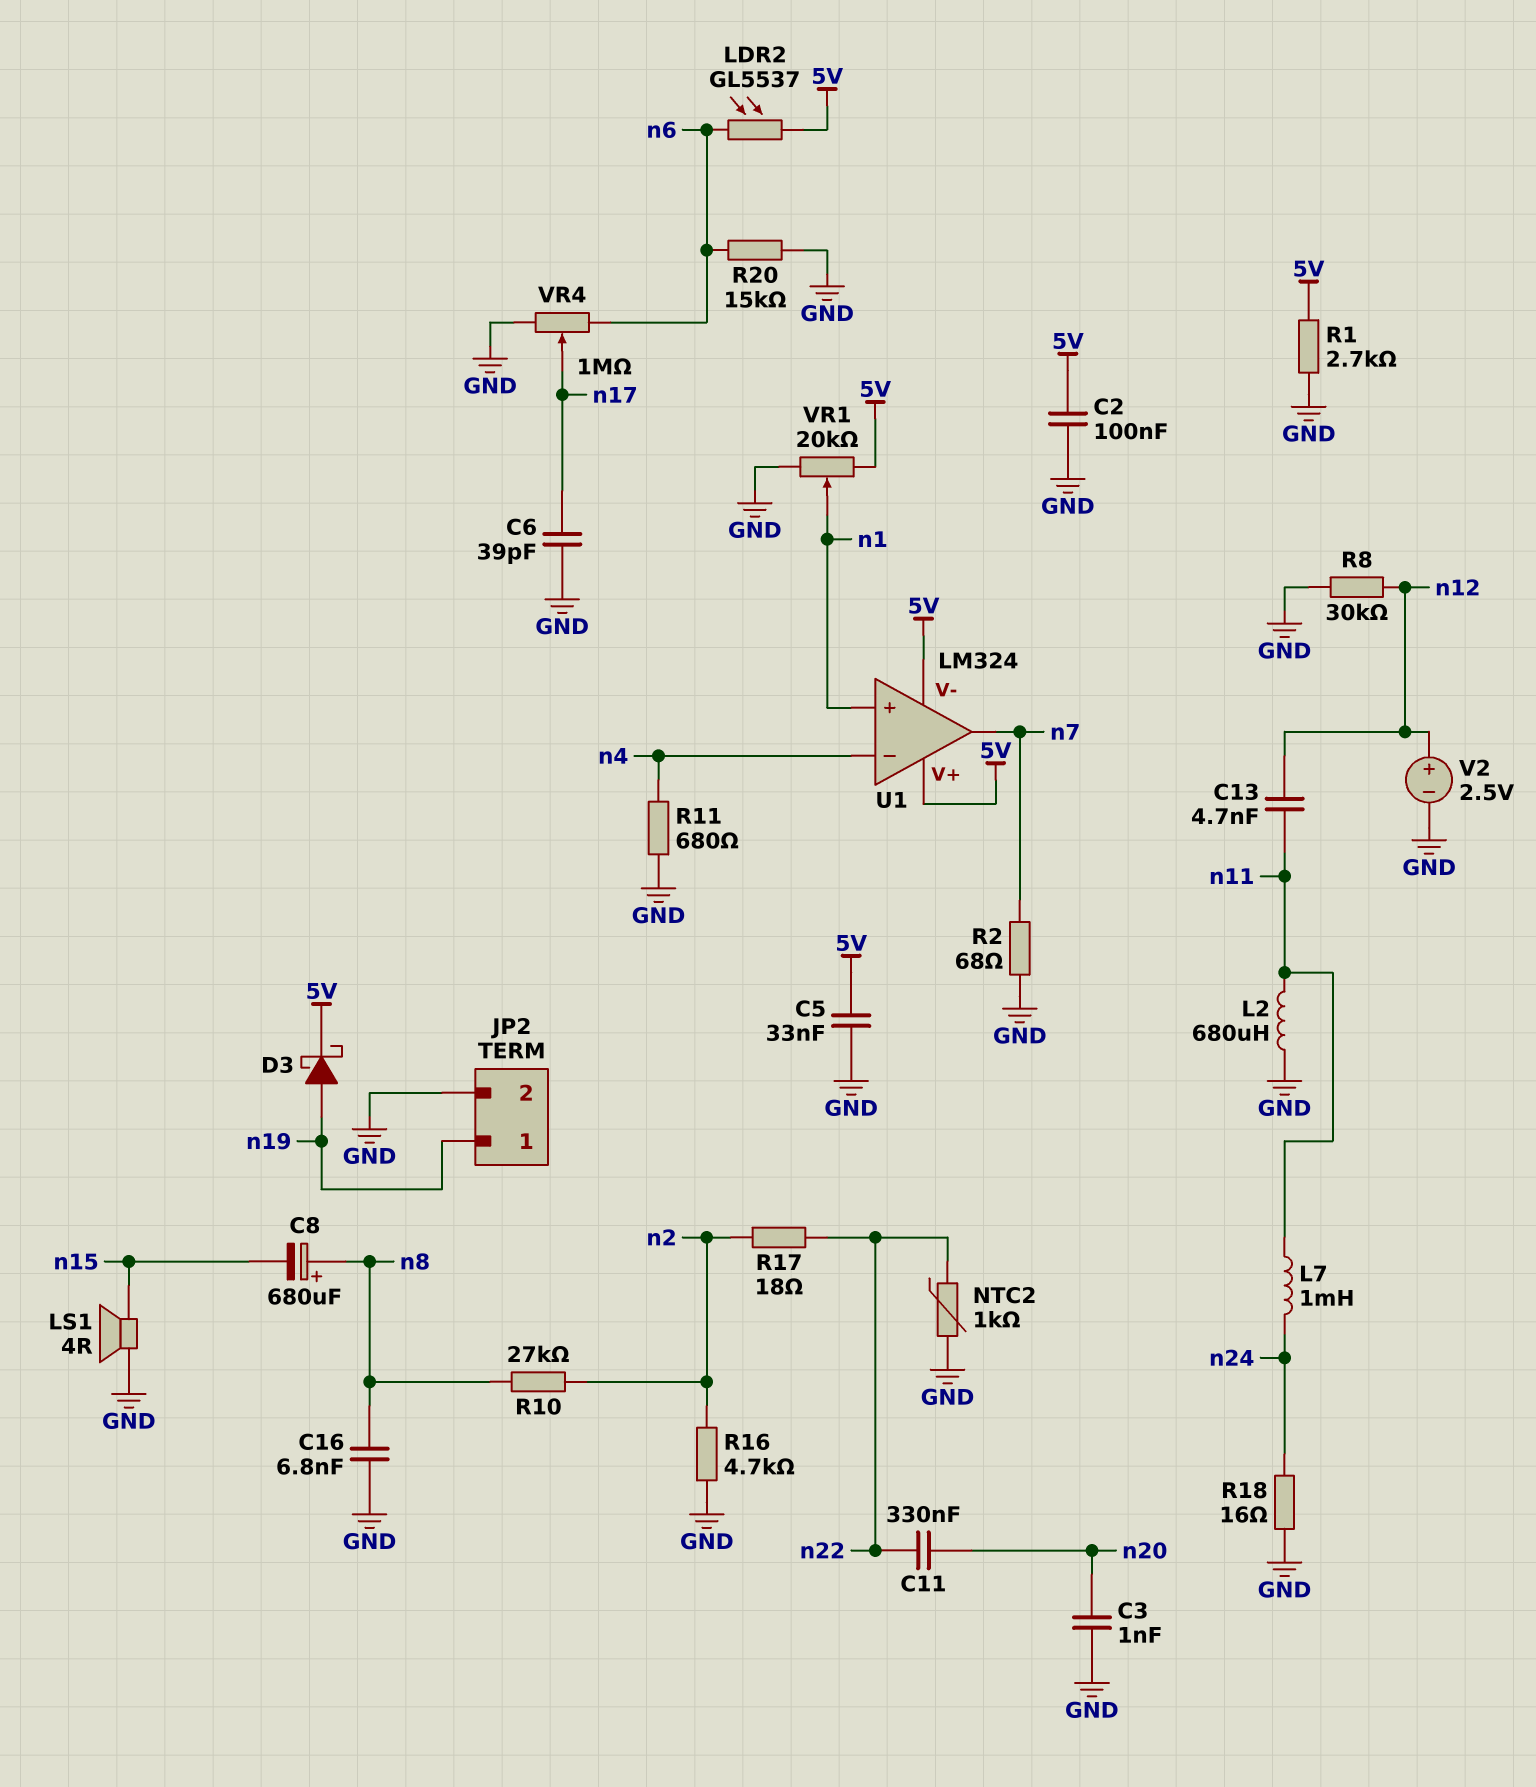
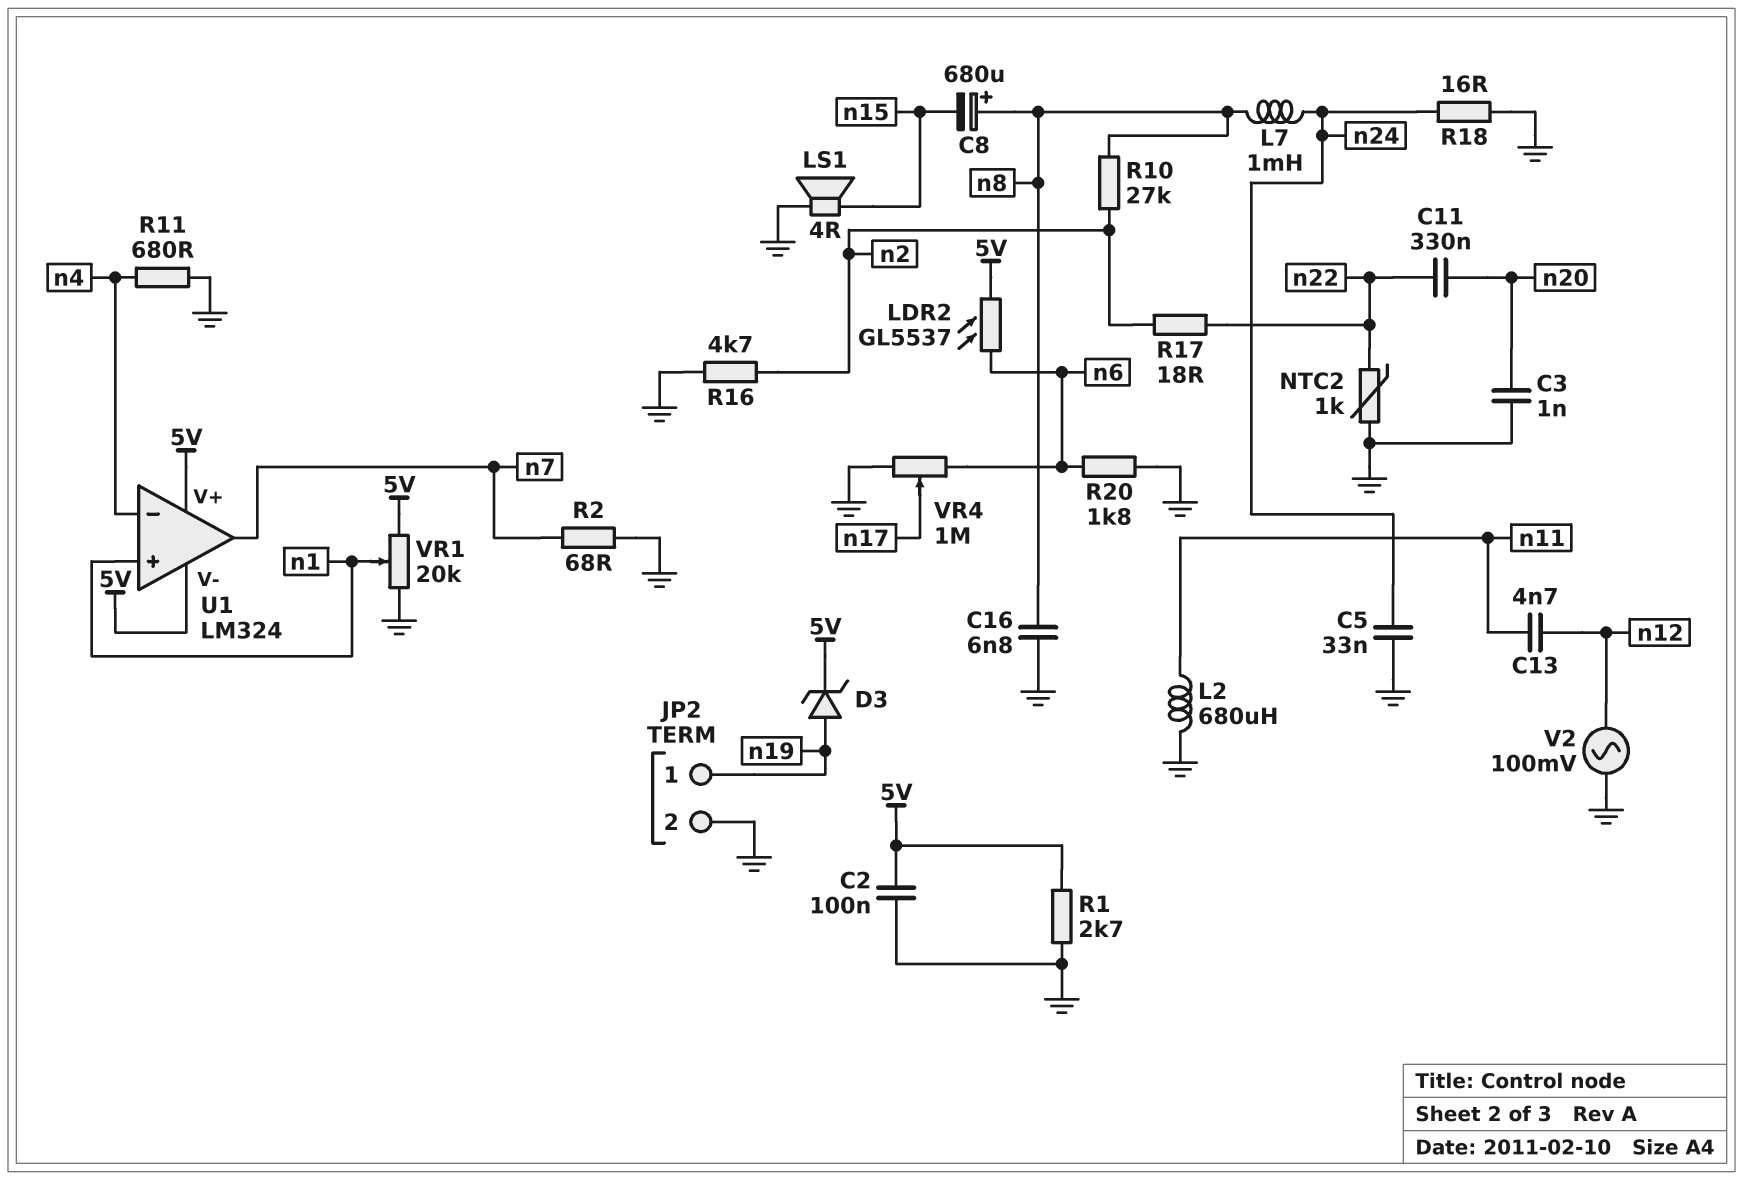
C5: 33nF (5V, GND) -> 33nF (GND, n24)
C6: 39pF (GND, n17) -> none
D3: schottky (A n19, K 5V) -> zener (A n19, K 5V)
L7: 1mH (n11, n24) -> 1mH (n8, n24)
R8: 30k (GND, n12) -> none
R20: 15k (GND, n6) -> 1.8k (GND, n6)
V2: 2.5V (plus n12, minus GND) -> AC 100mV (GND, n12)

